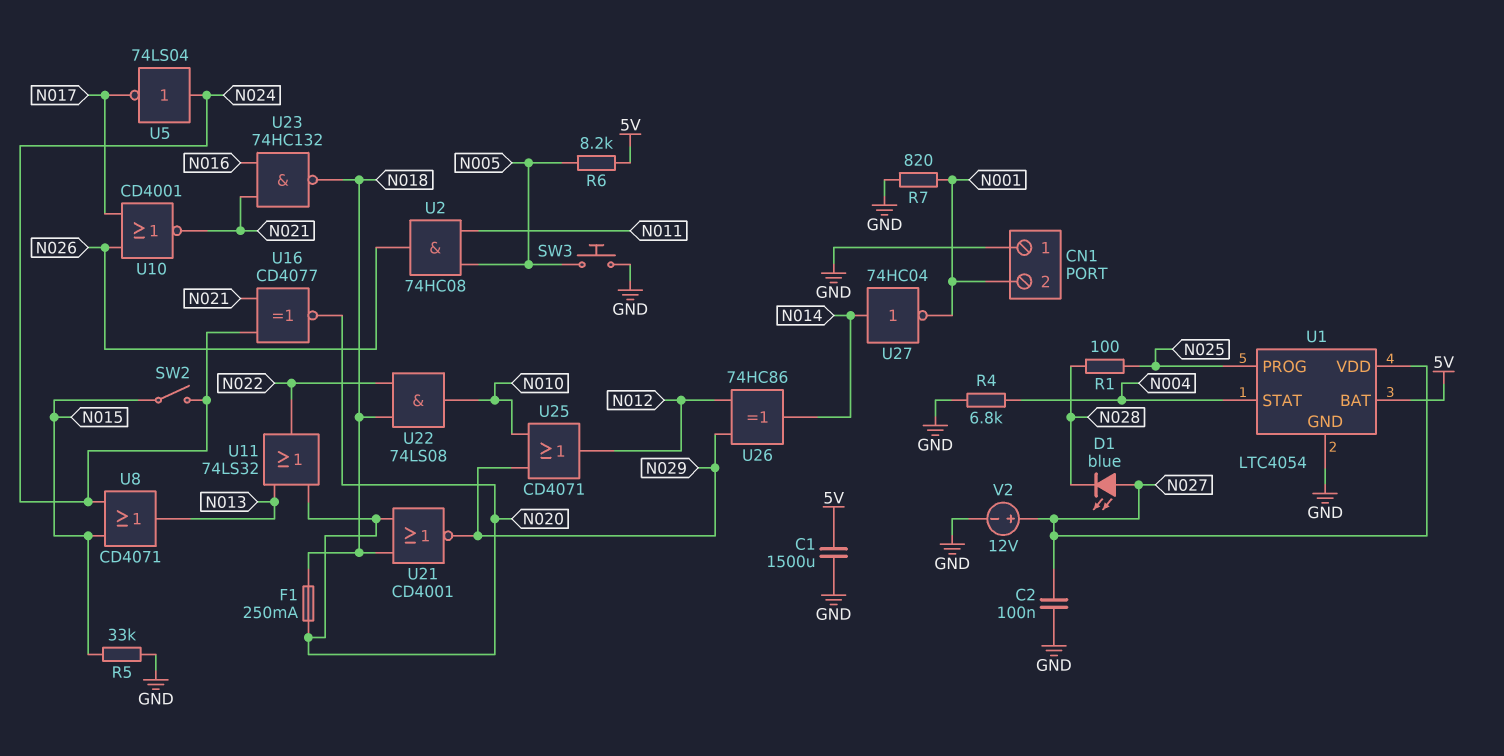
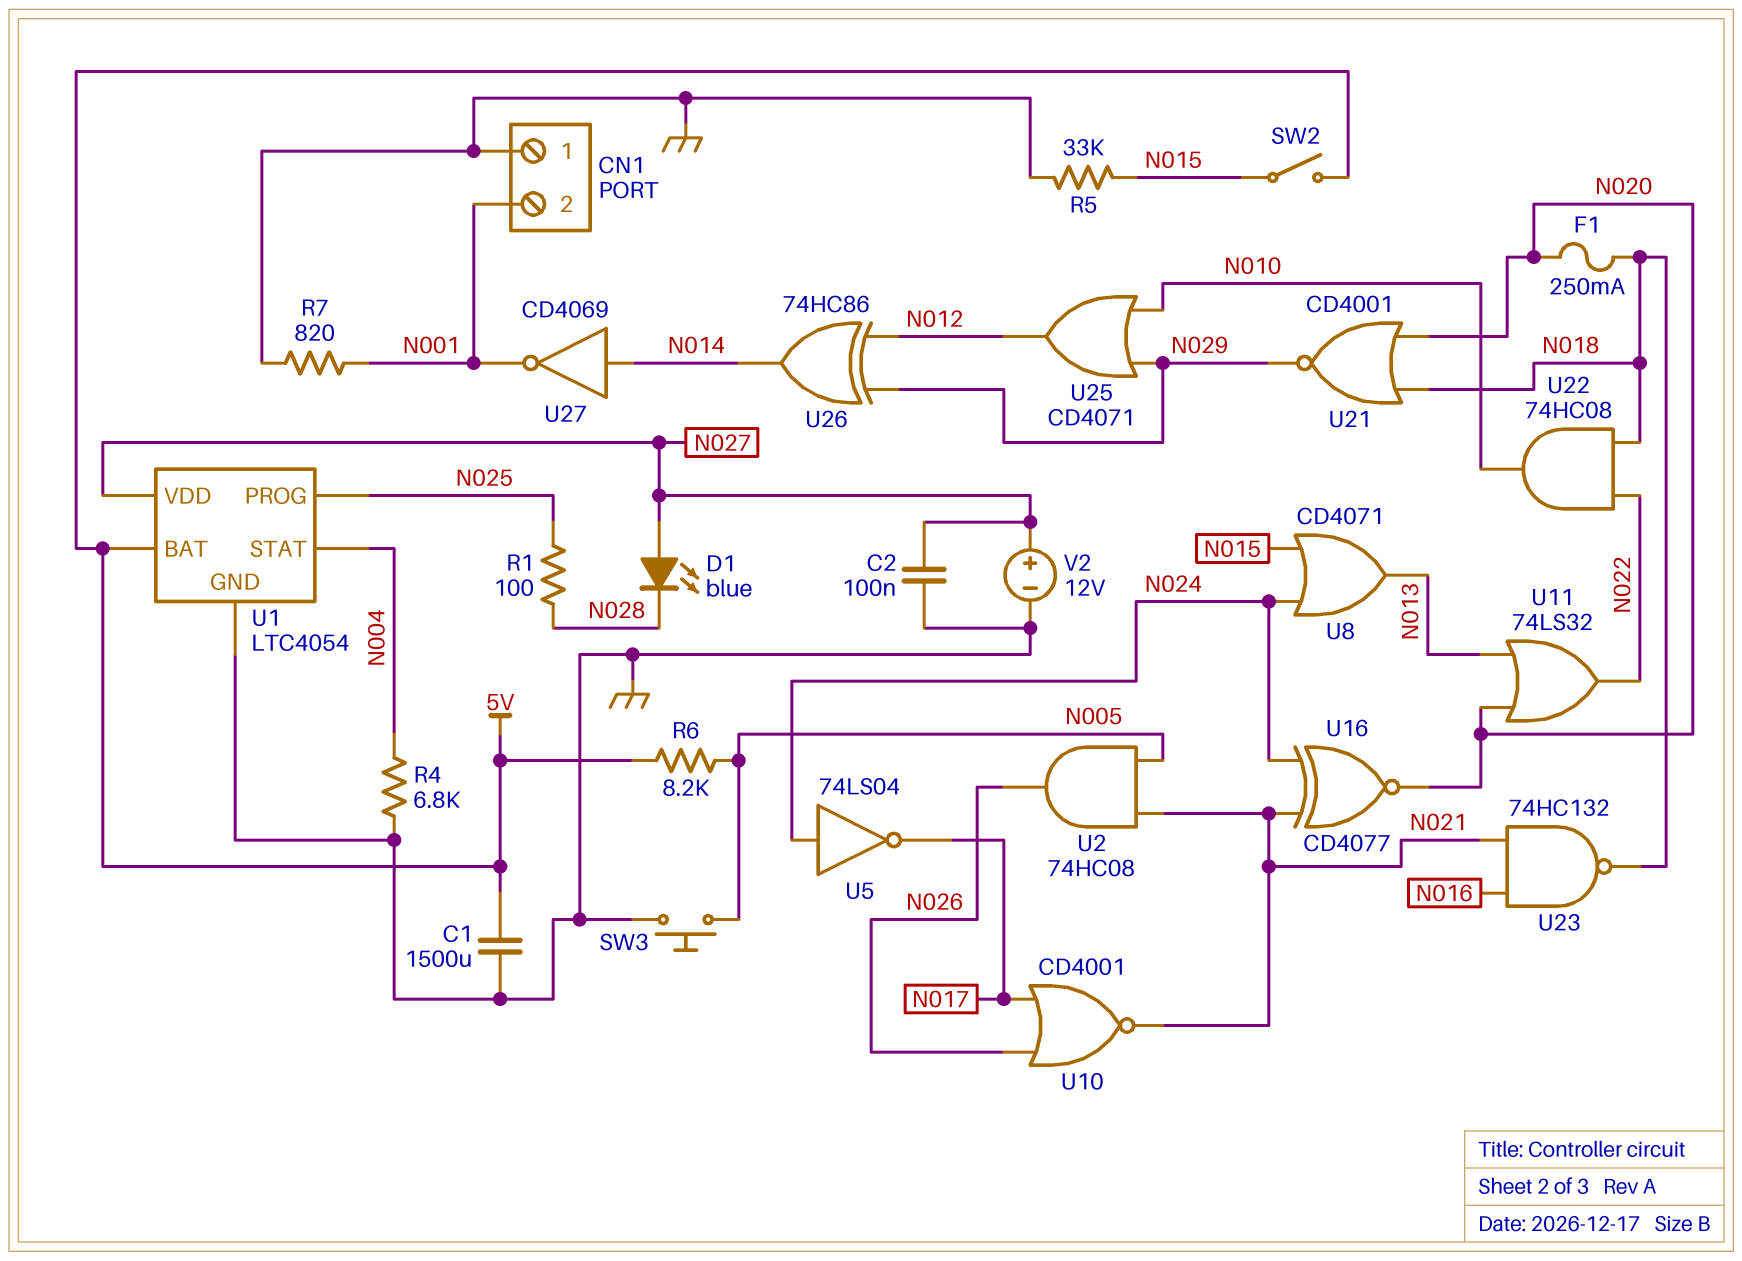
SW2: switch (N015, N024) -> switch (5V, N015)
U2: AND 74HC08 (in N005, in N011, out N026) -> AND 74HC08 (in N005, in N021, out N026)
U22: AND 74LS08 (in N018, in N022, out N010) -> AND 74HC08 (in N018, in N022, out N010)
U27: NOT 74HC04 (in N014, out N001) -> NOT CD4069 (in N014, out N001)

